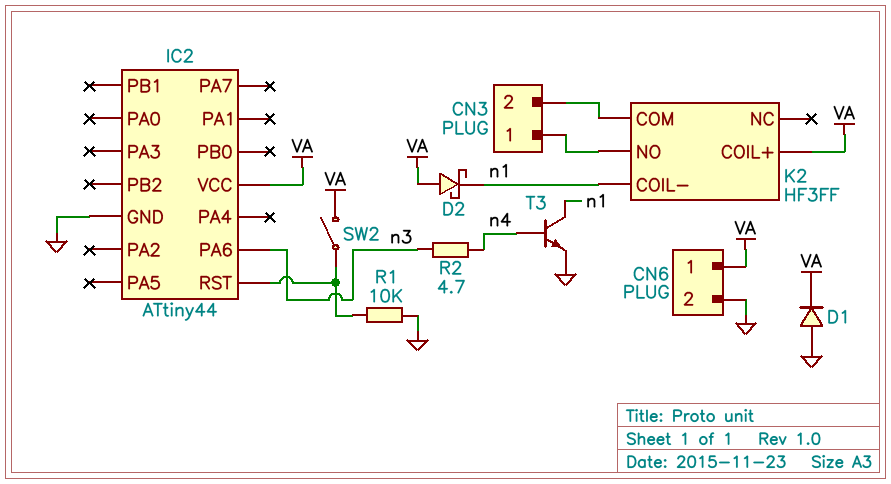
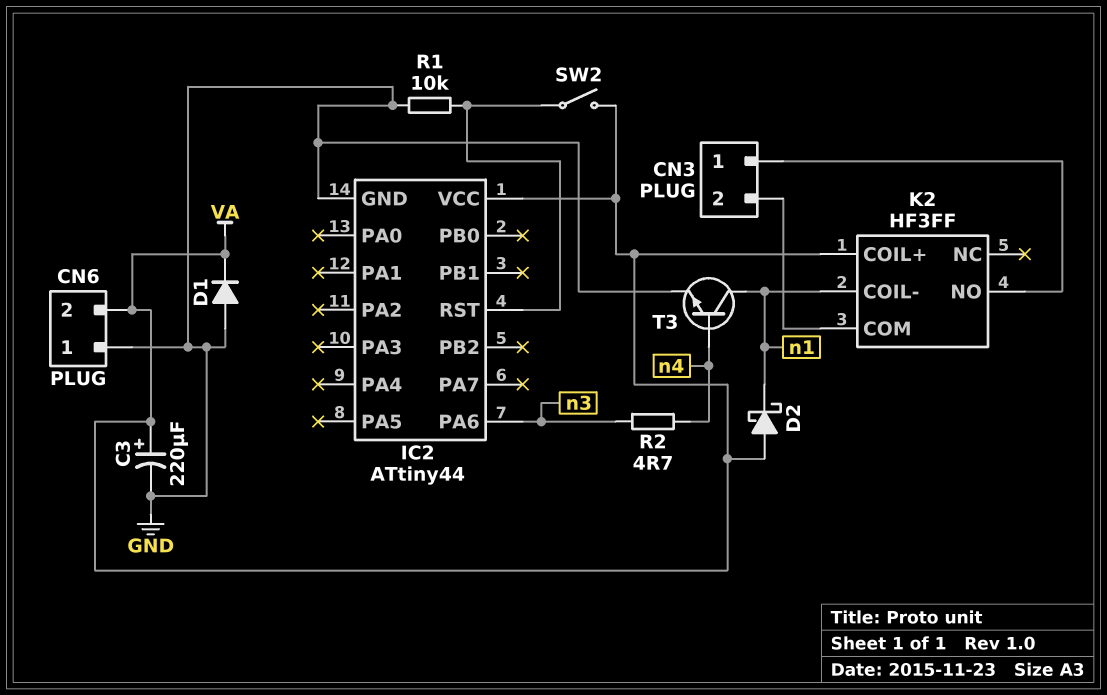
C3: none -> 220uF (plus VA, minus GND)
CN6 pin 1: VA -> GND
CN6 pin 2: GND -> VA

